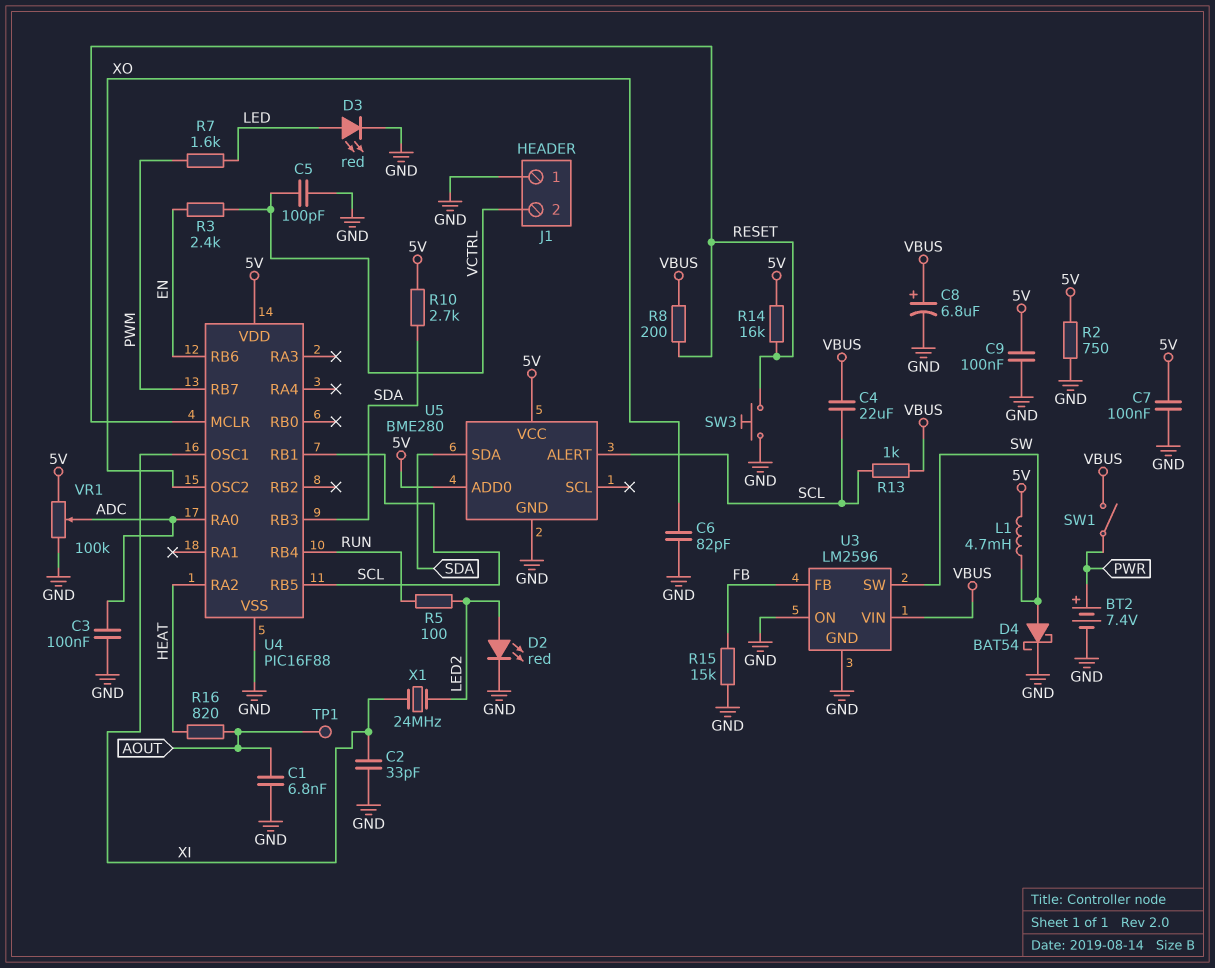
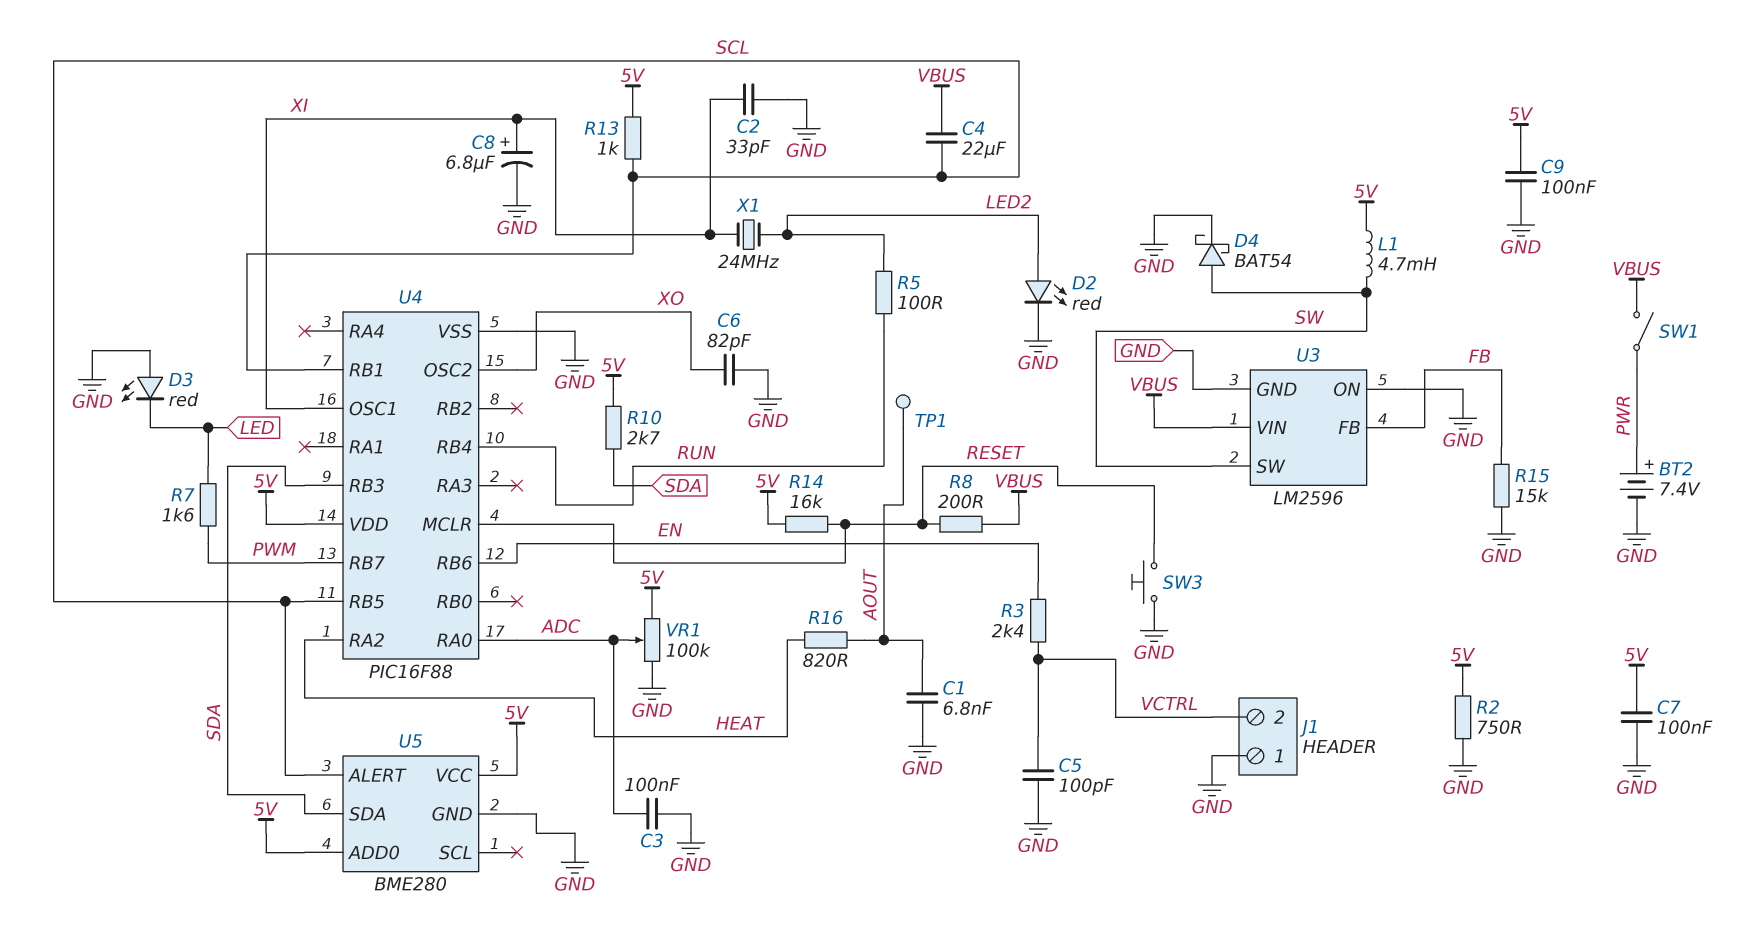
C8: 6.8uF (plus VBUS, minus GND) -> 6.8uF (plus XI, minus GND)
D3: LED red (A LED, K GND) -> LED red (A GND, K LED)
R13: 1k (SCL, VBUS) -> 1k (5V, SCL)

